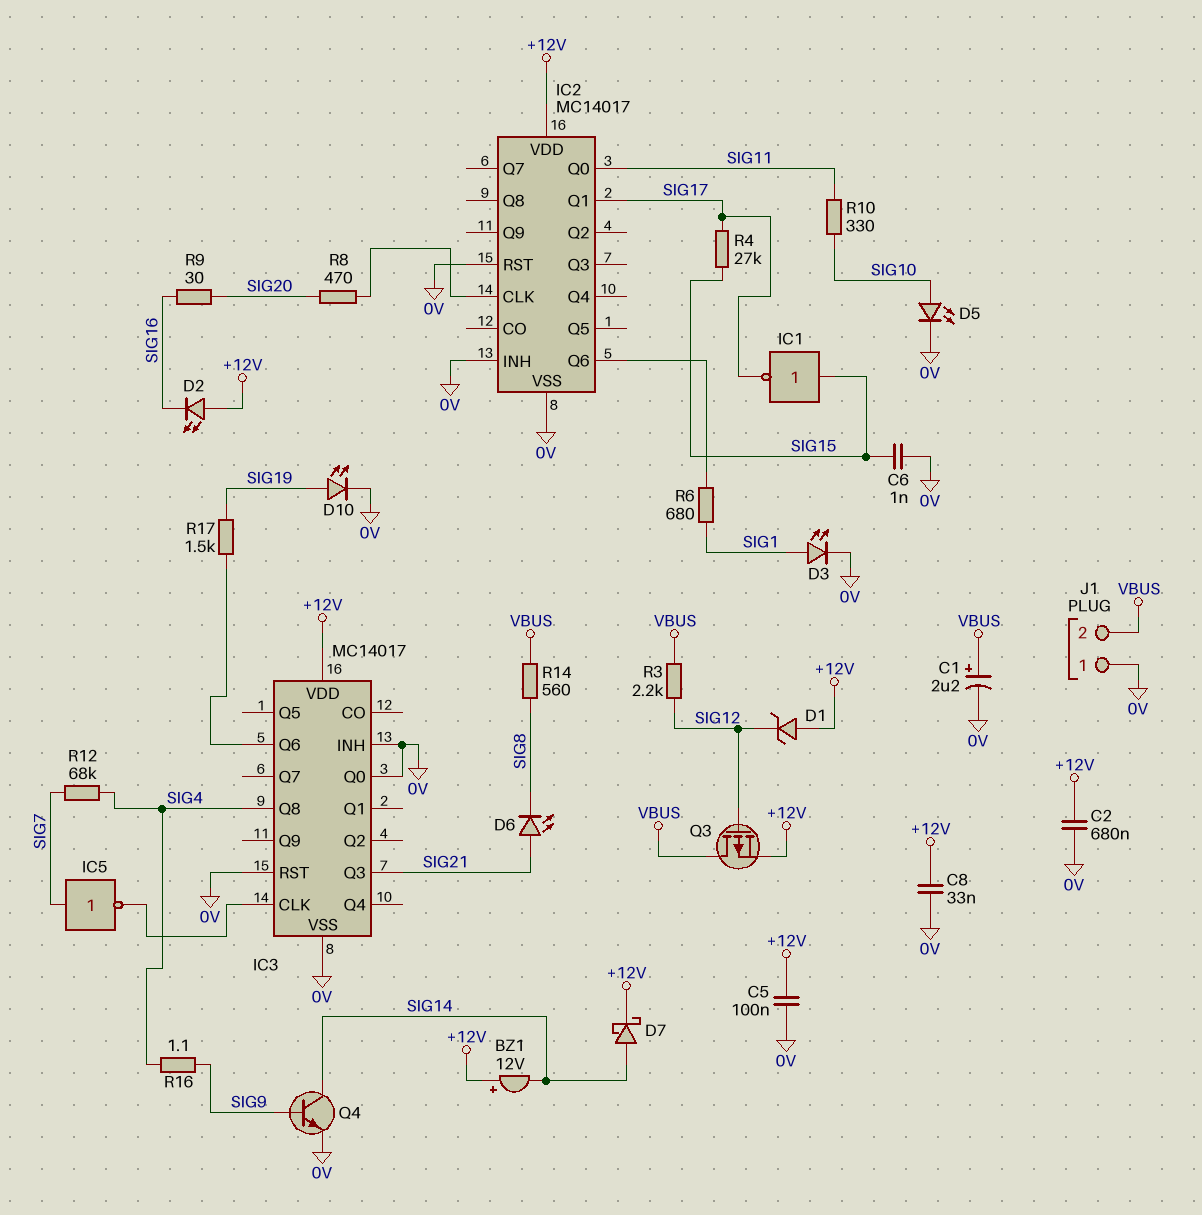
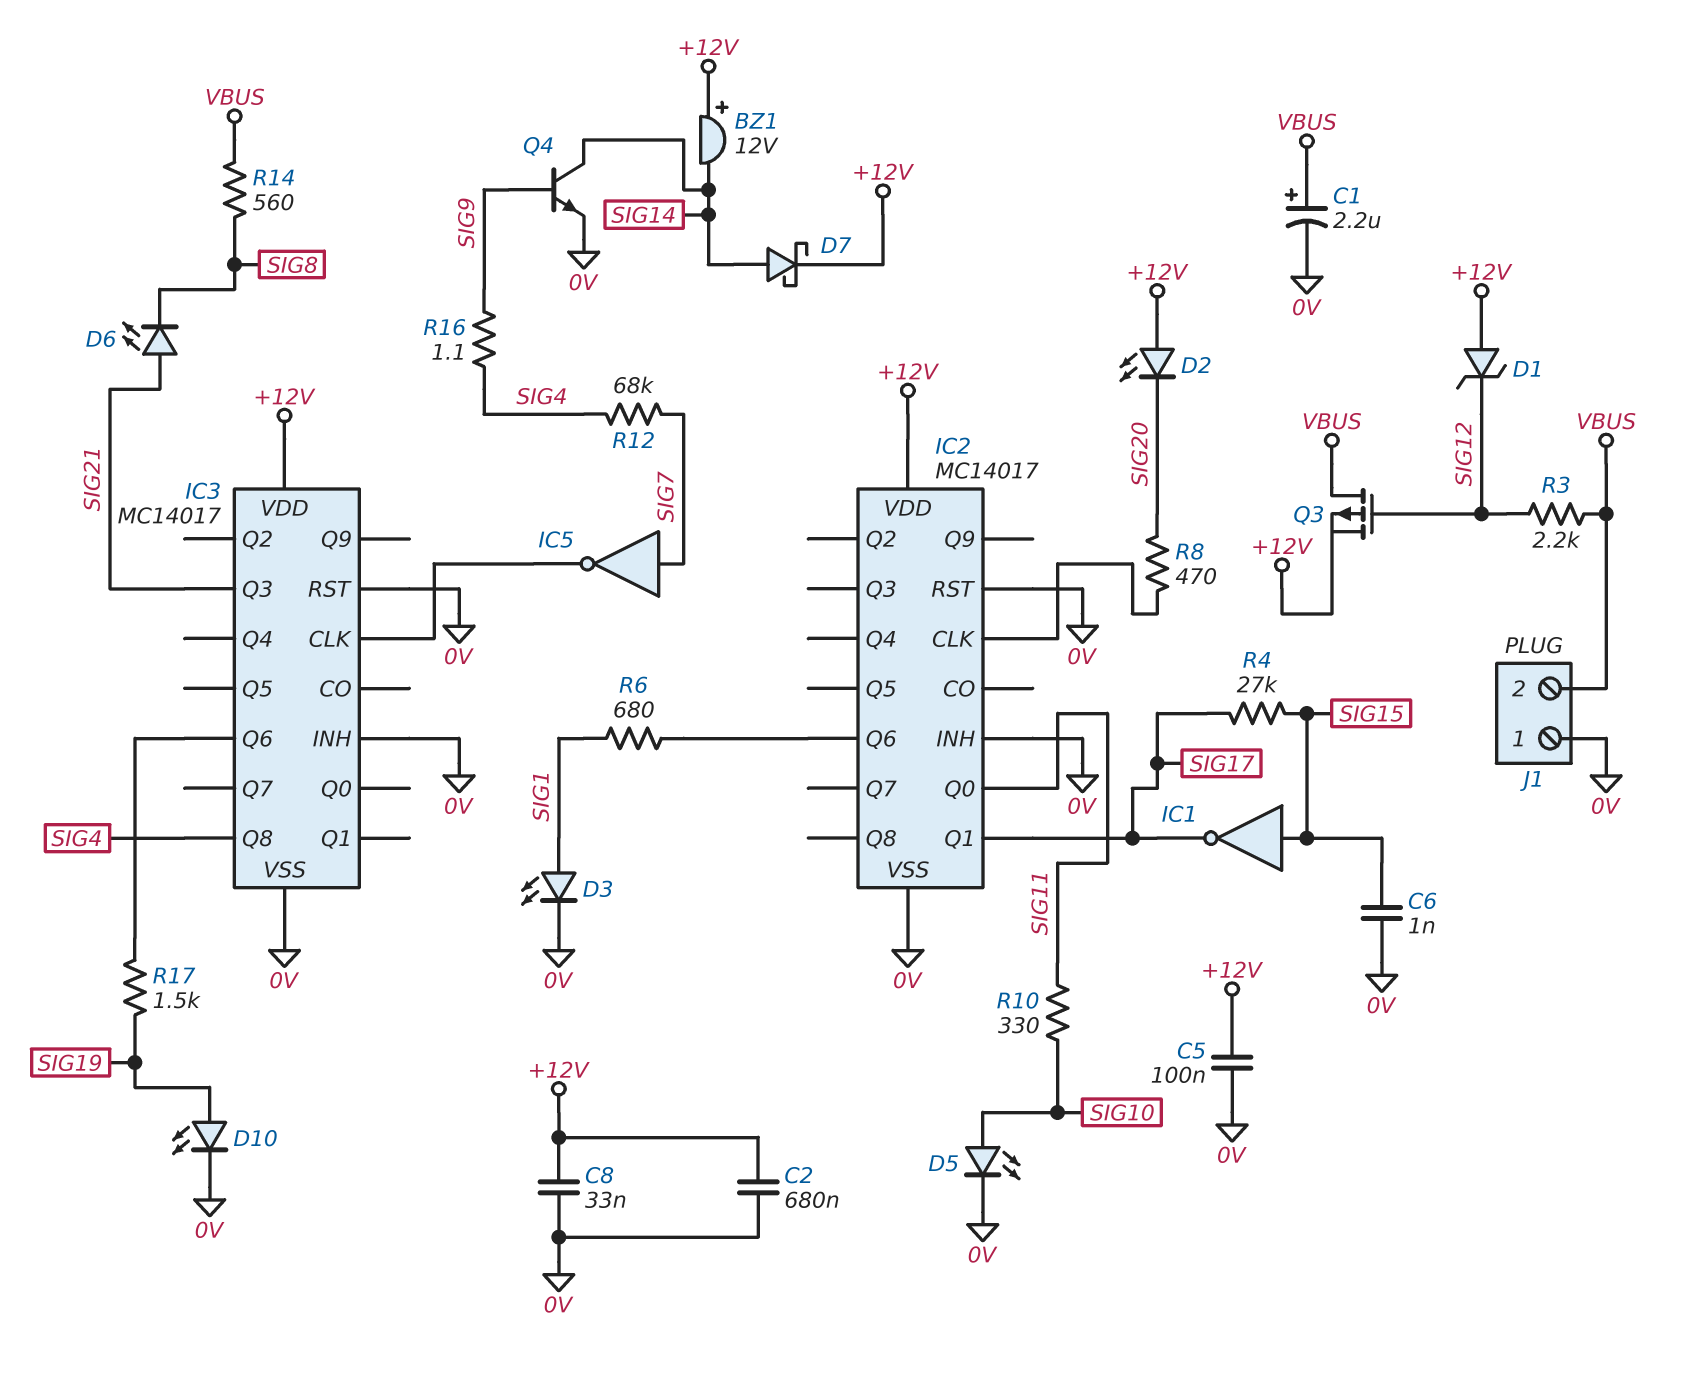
D2: LED (A +12V, K SIG16) -> LED (A +12V, K SIG20)
IC3 pin Q0: 0V -> none
R9: 30 (SIG16, SIG20) -> none

